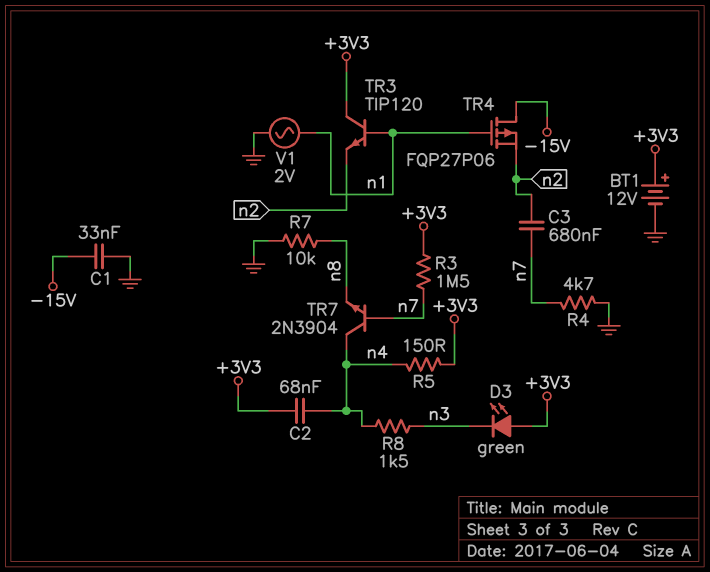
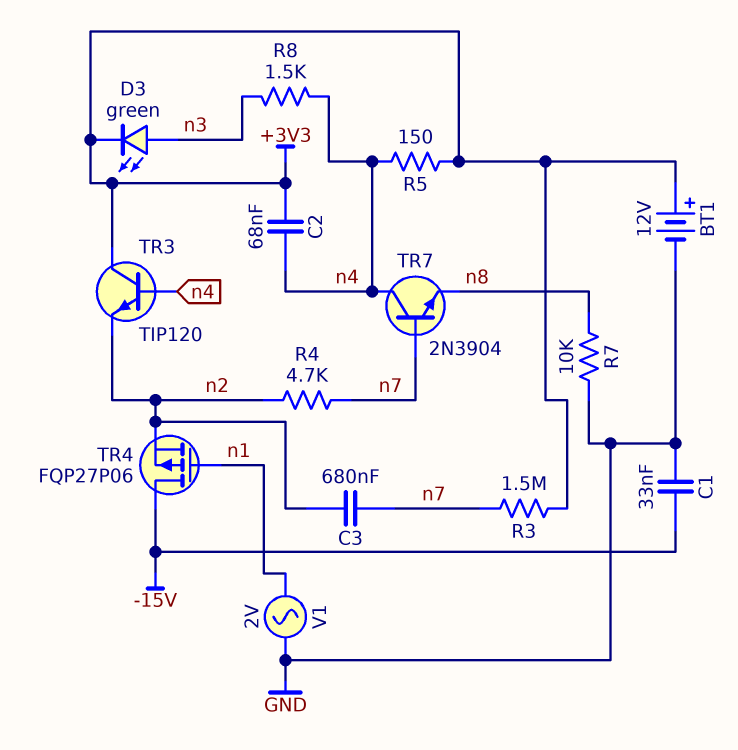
D3: LED green (A +3V3, K n3) -> LED green (A n3, K +3V3)
R4: 4.7k (GND, n7) -> 4.7k (n2, n7)
TR3: NPN TIP120 (B n1, C +3V3, E n2) -> NPN TIP120 (B n4, C +3V3, E n2)

